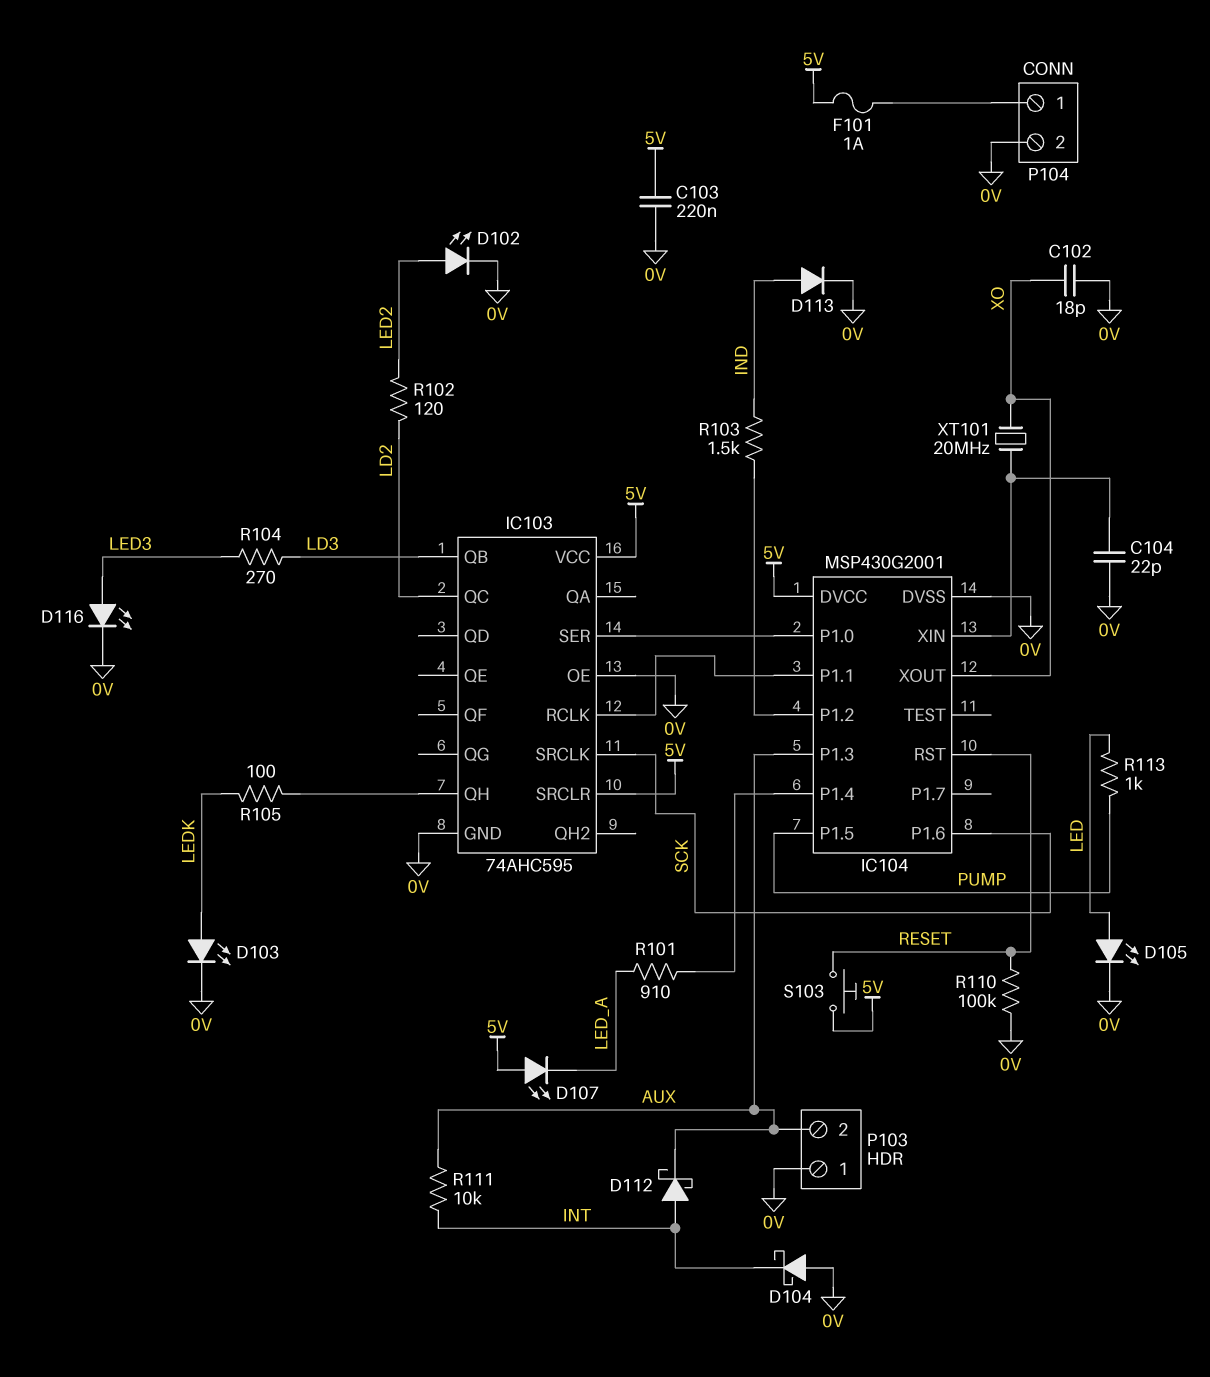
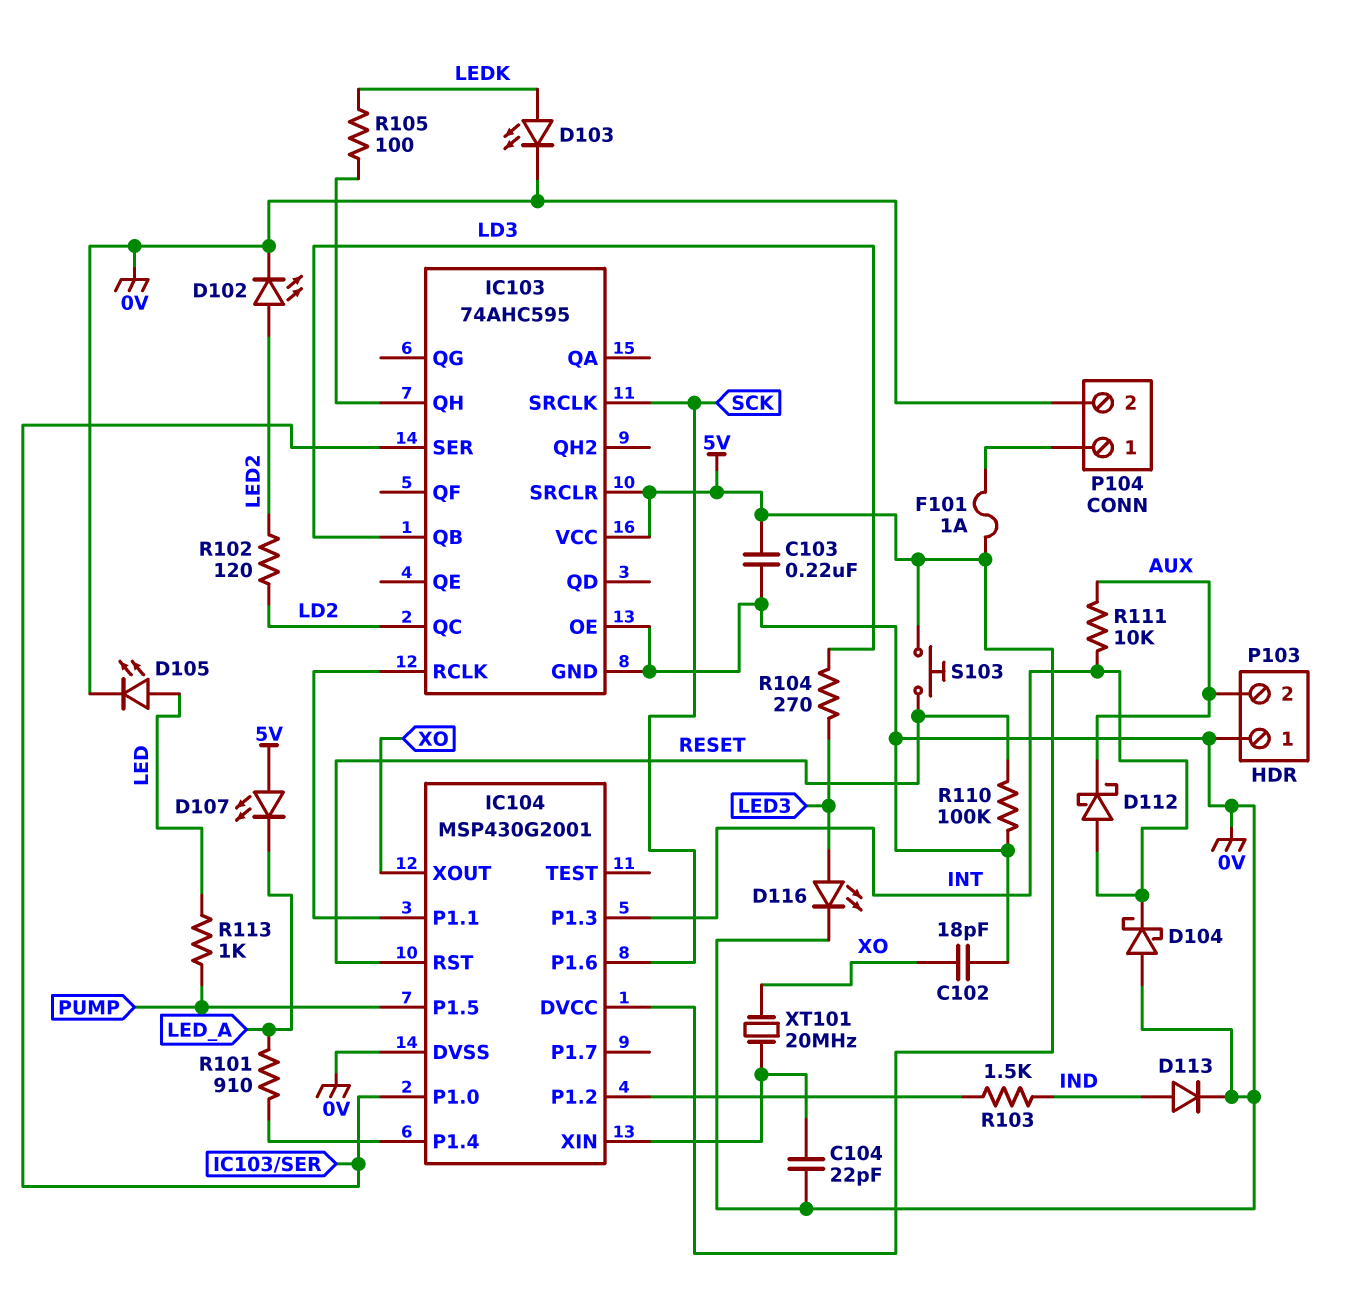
IC104 pin P1.3: AUX -> INT

